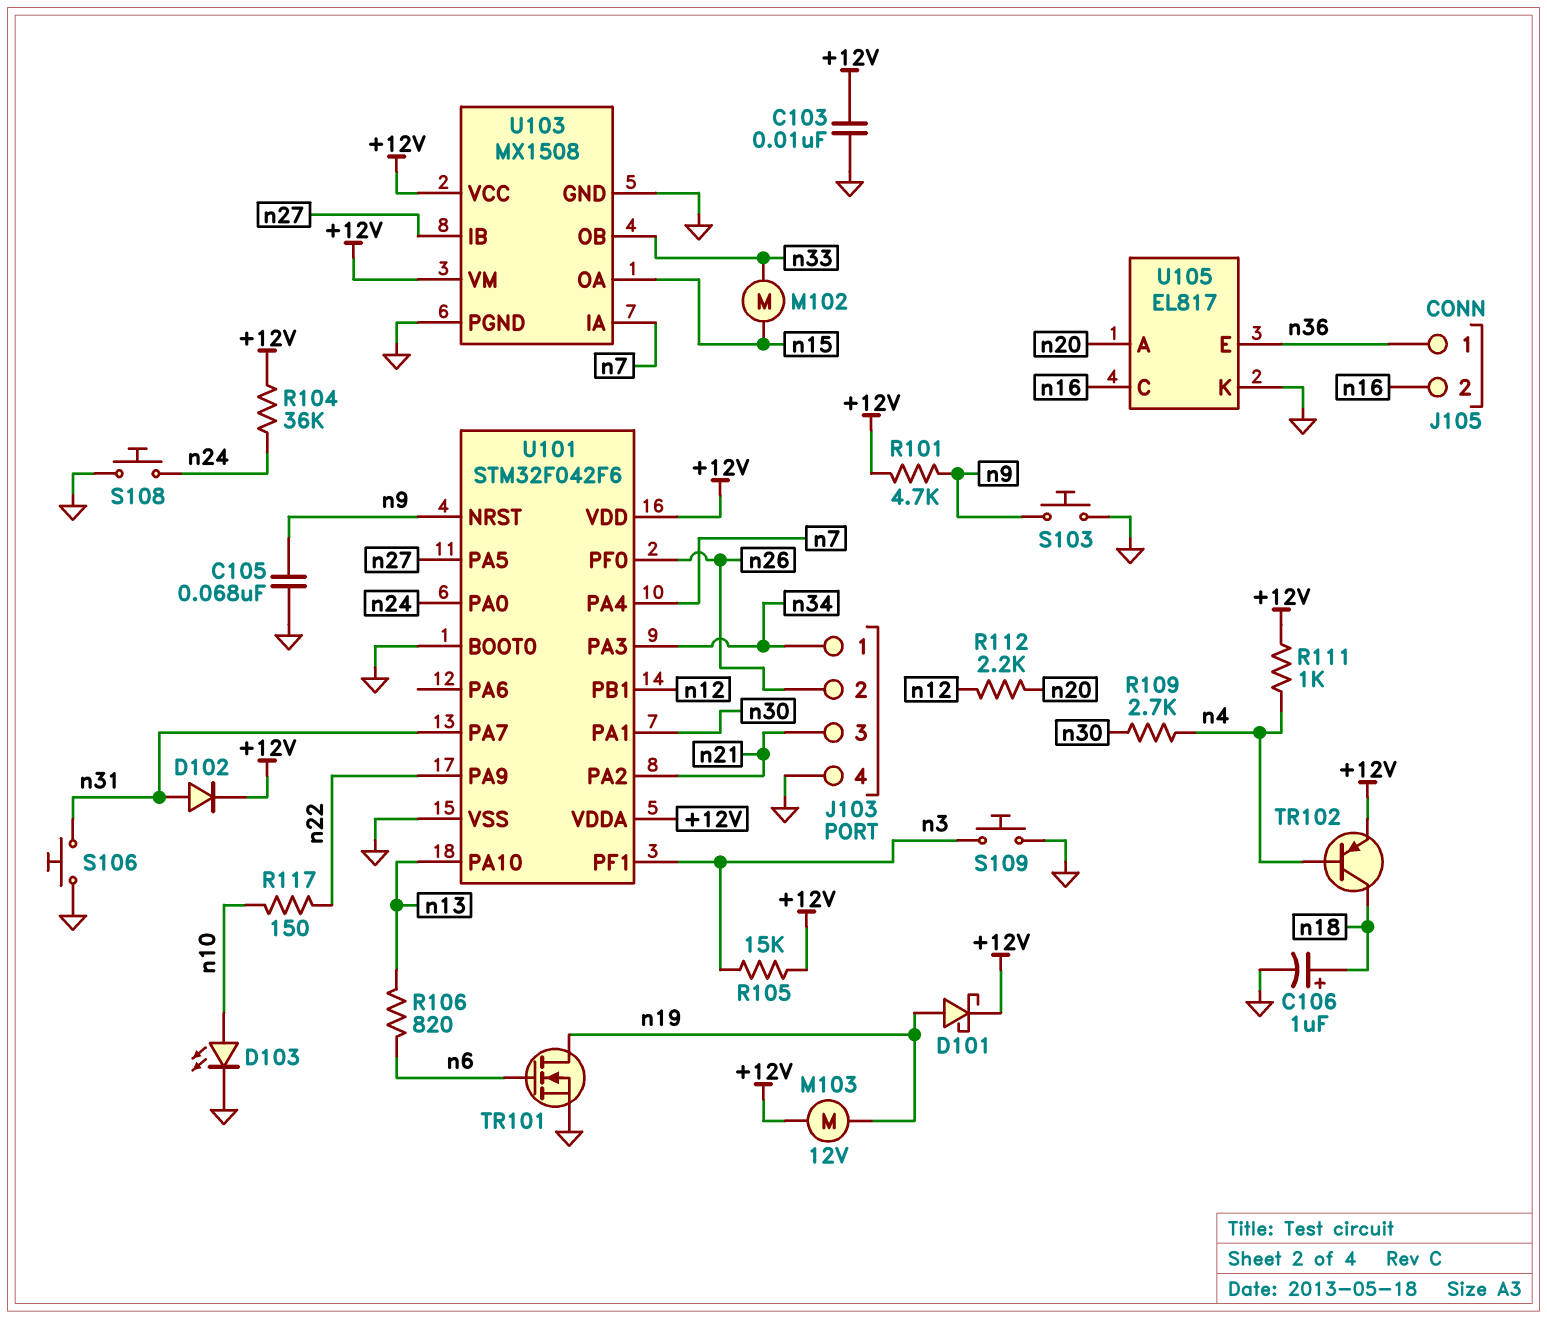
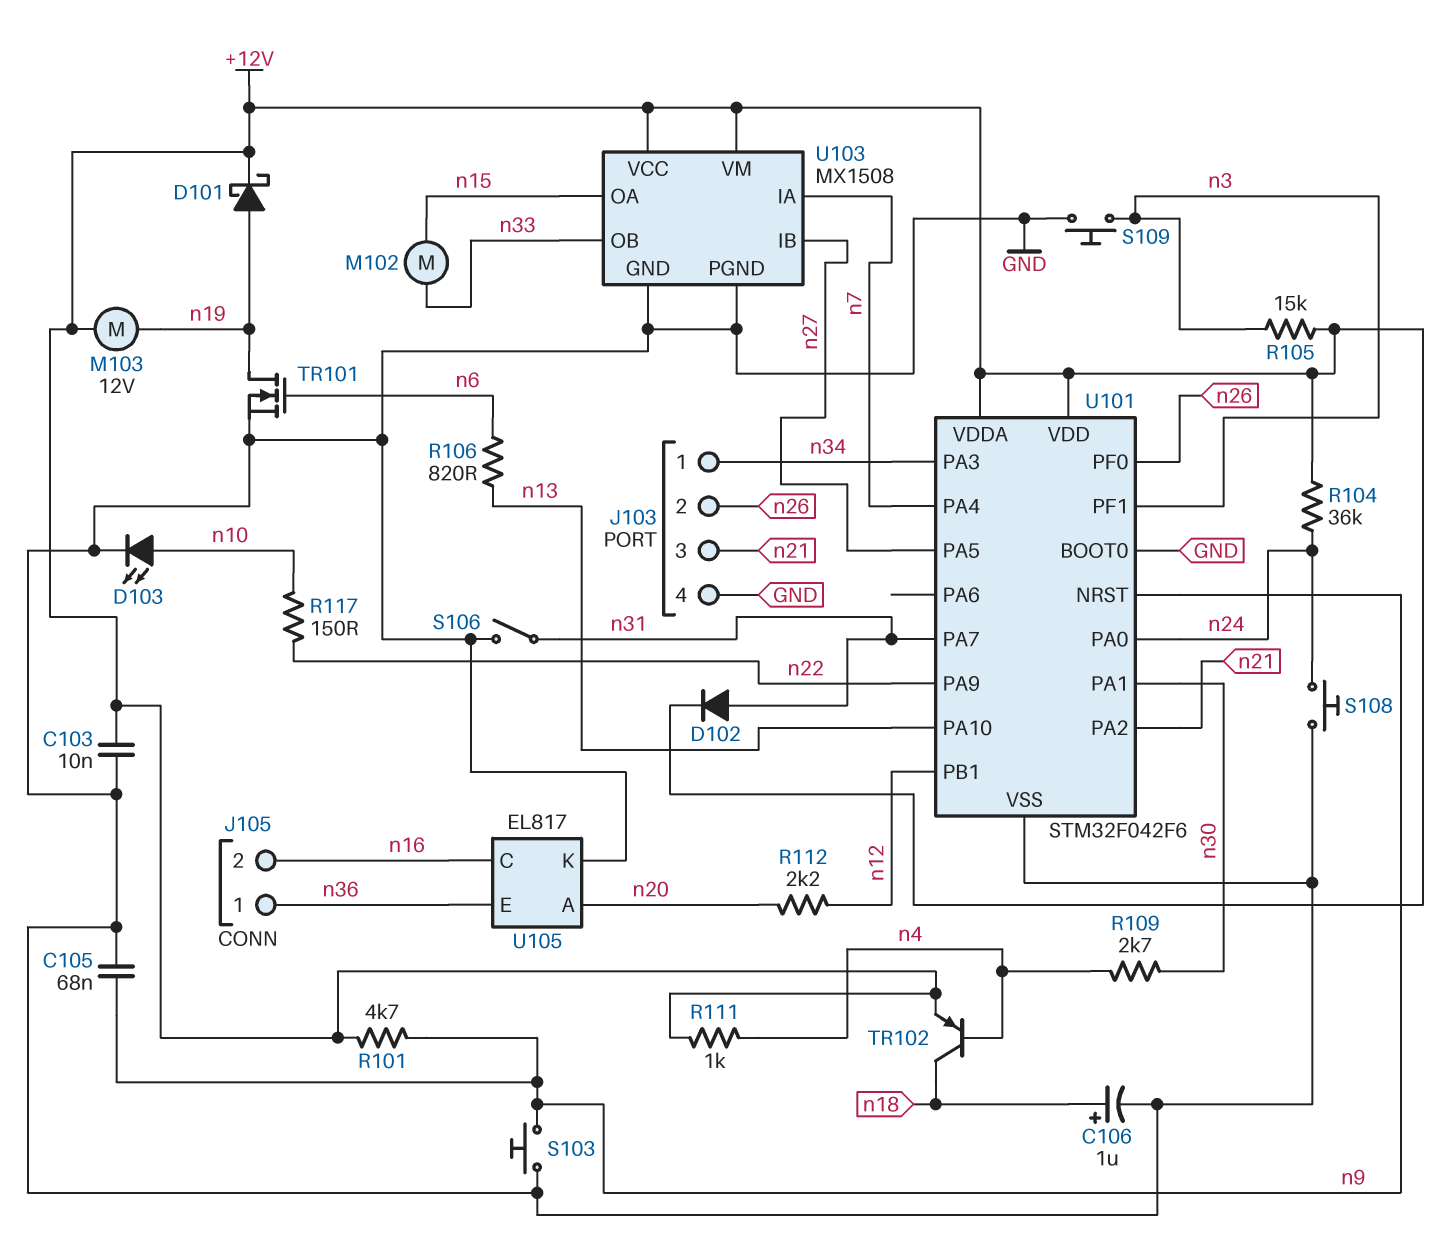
S106: button (GND, n31) -> switch (GND, n31)

